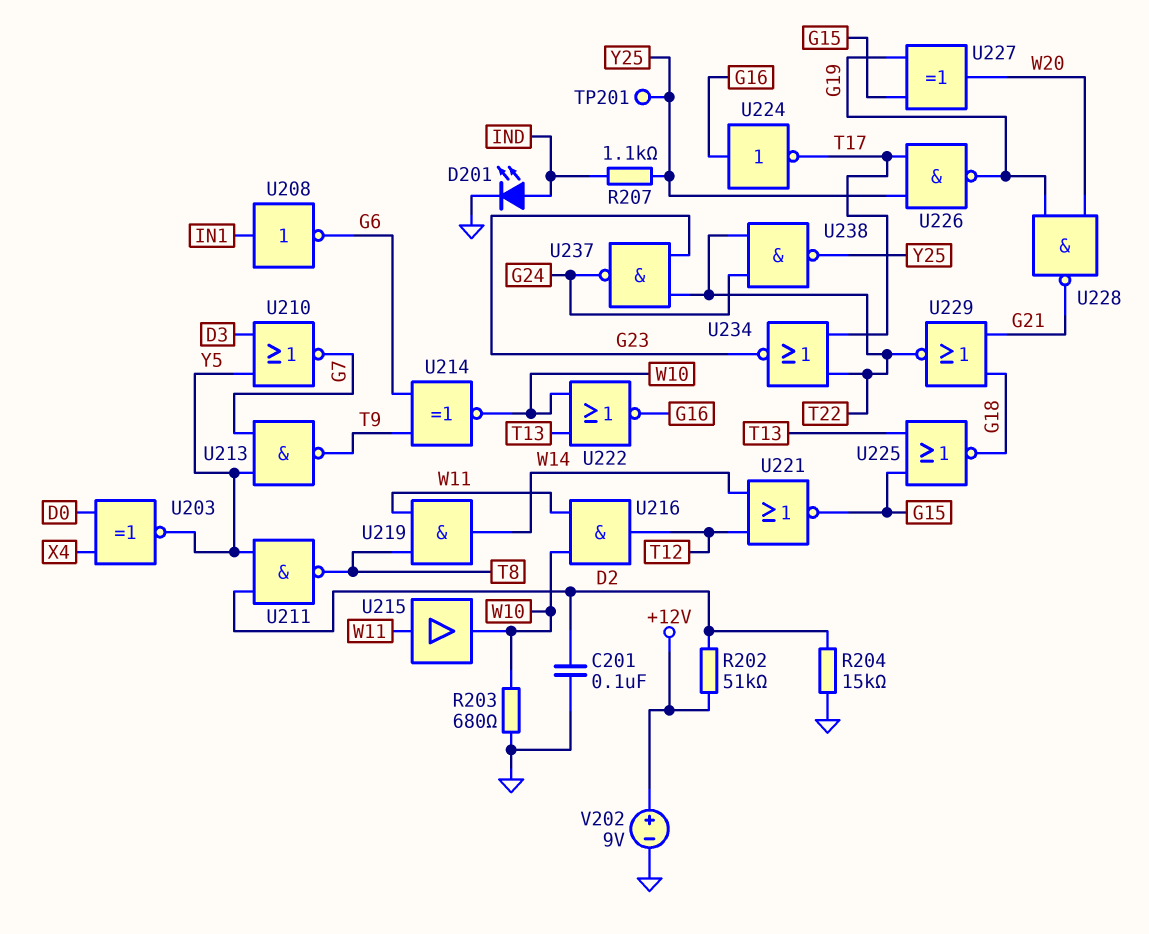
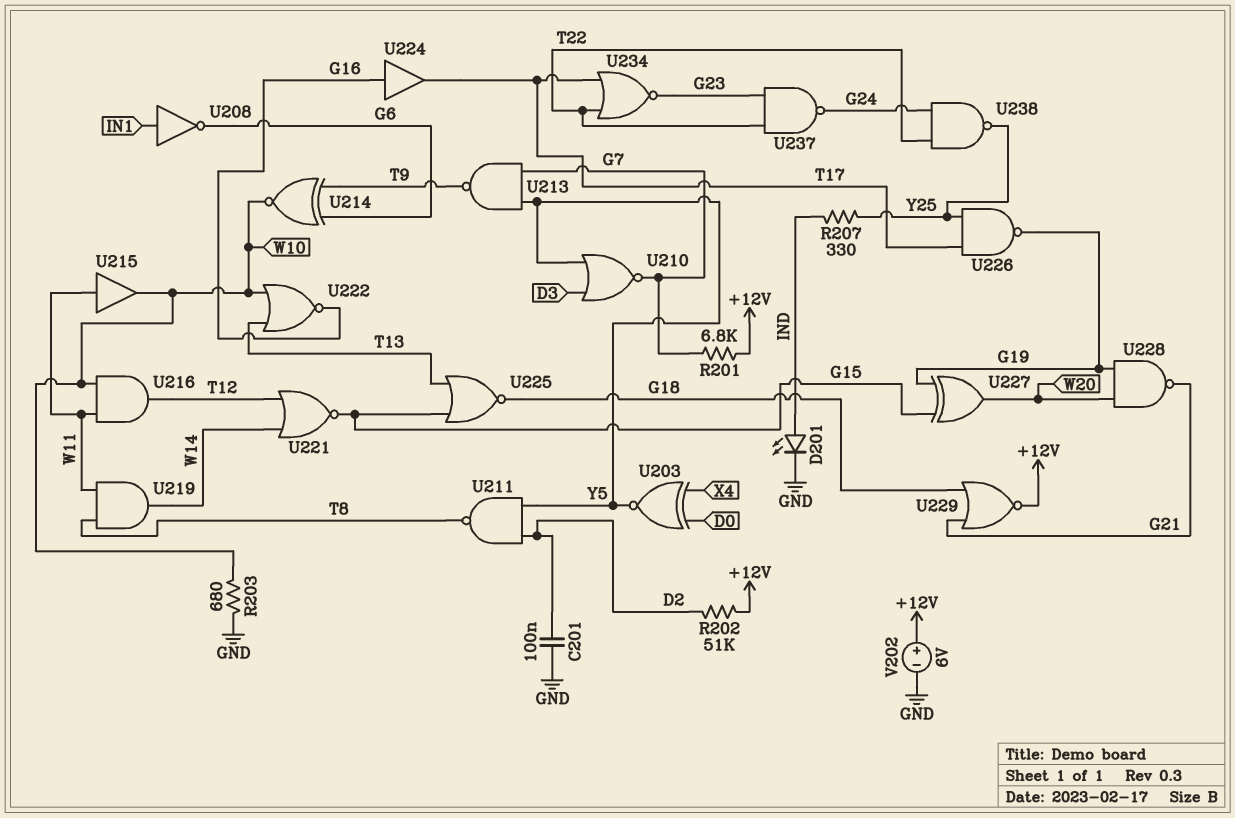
R201: none -> 6.8k (+12V, G7)
R204: 15k (D2, GND) -> none
R207: 1.1k (IND, Y25) -> 330 (IND, Y25)
TP201: test point (Y25) -> none
U224: NOT (in G16, out T17) -> buffer (in G16, out T17)
U229: NOR (in G18, in G21, out T22) -> NOR (in G18, in G21, out +12V)
V202: 9V (plus +12V, minus GND) -> 6V (plus +12V, minus GND)

